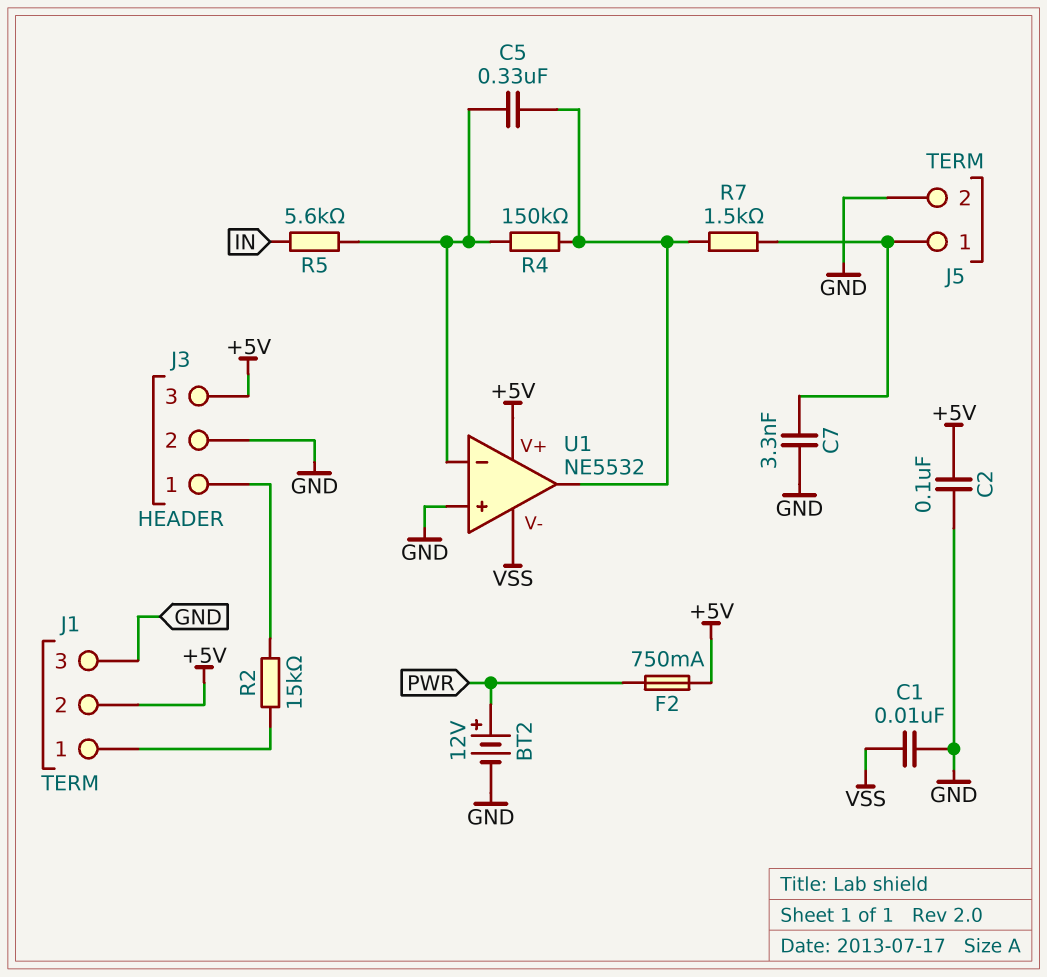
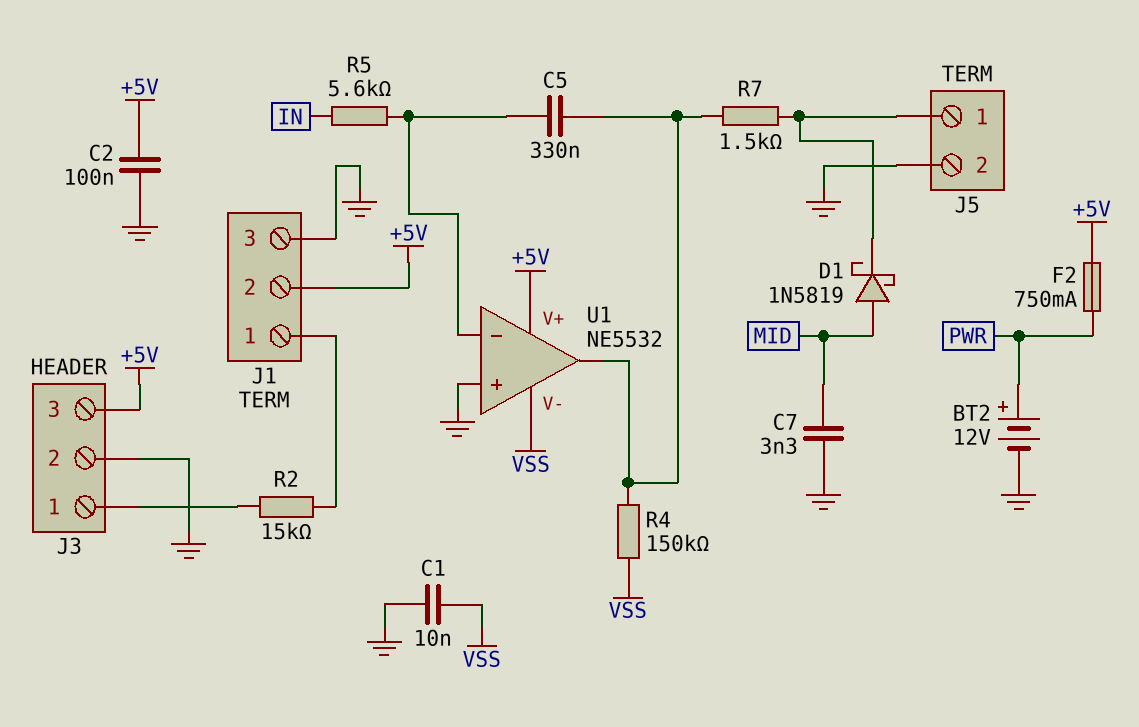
C7: 3.3nF (GND, J5/1) -> 3.3nF (GND, MID)
D1: none -> schottky 1N5819 (A MID, K J5/1)
R4: 150k (U1/in-, U1/out) -> 150k (U1/out, VSS)

